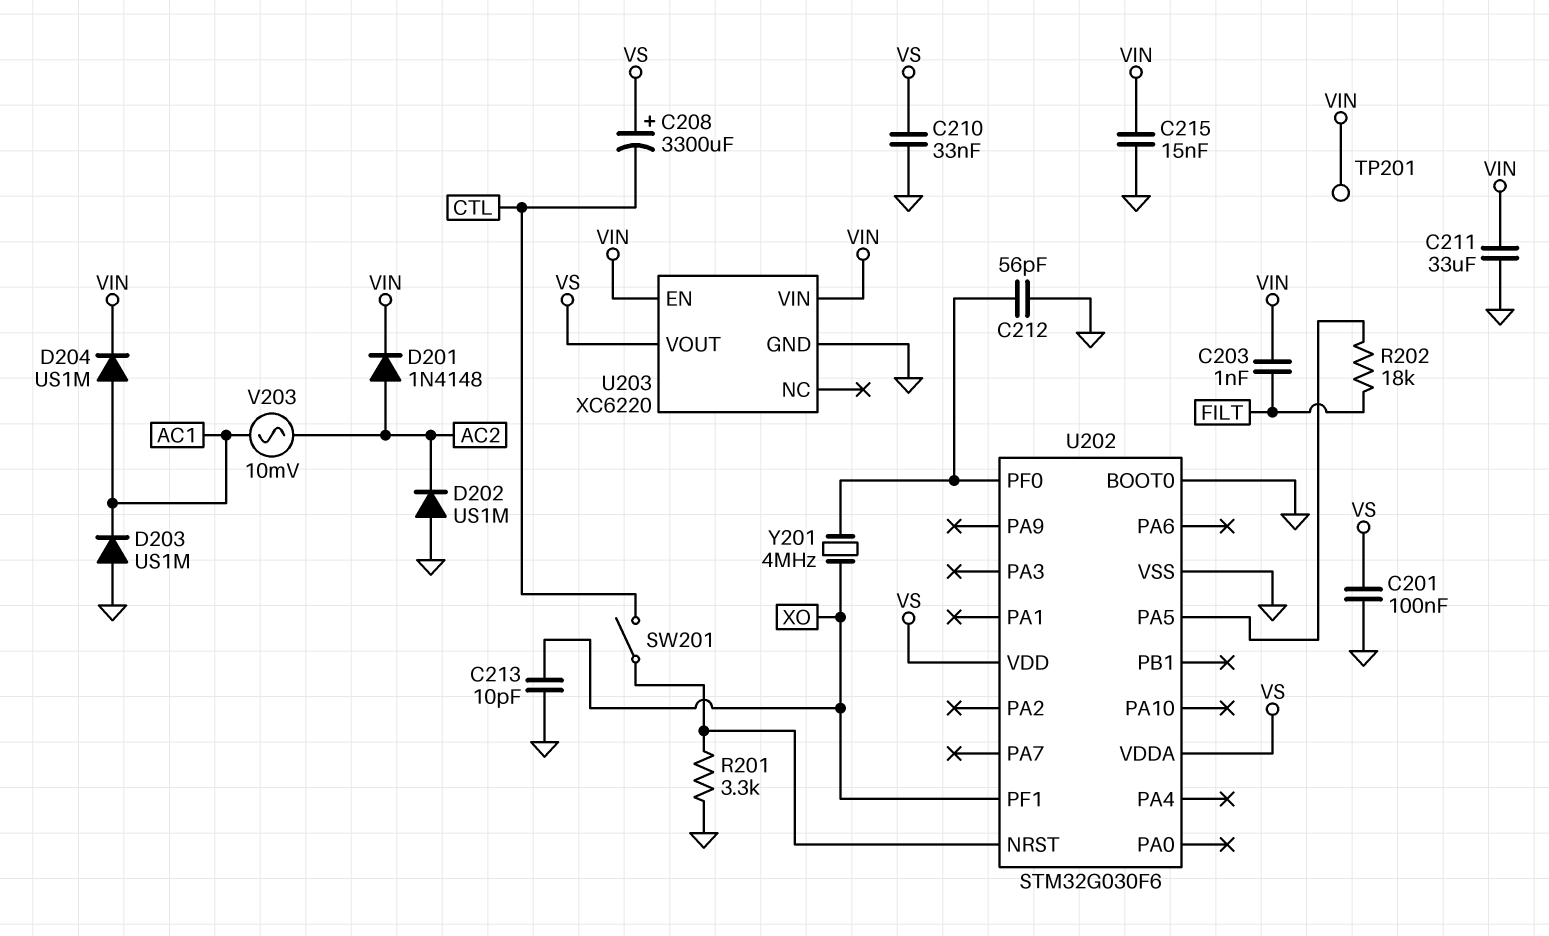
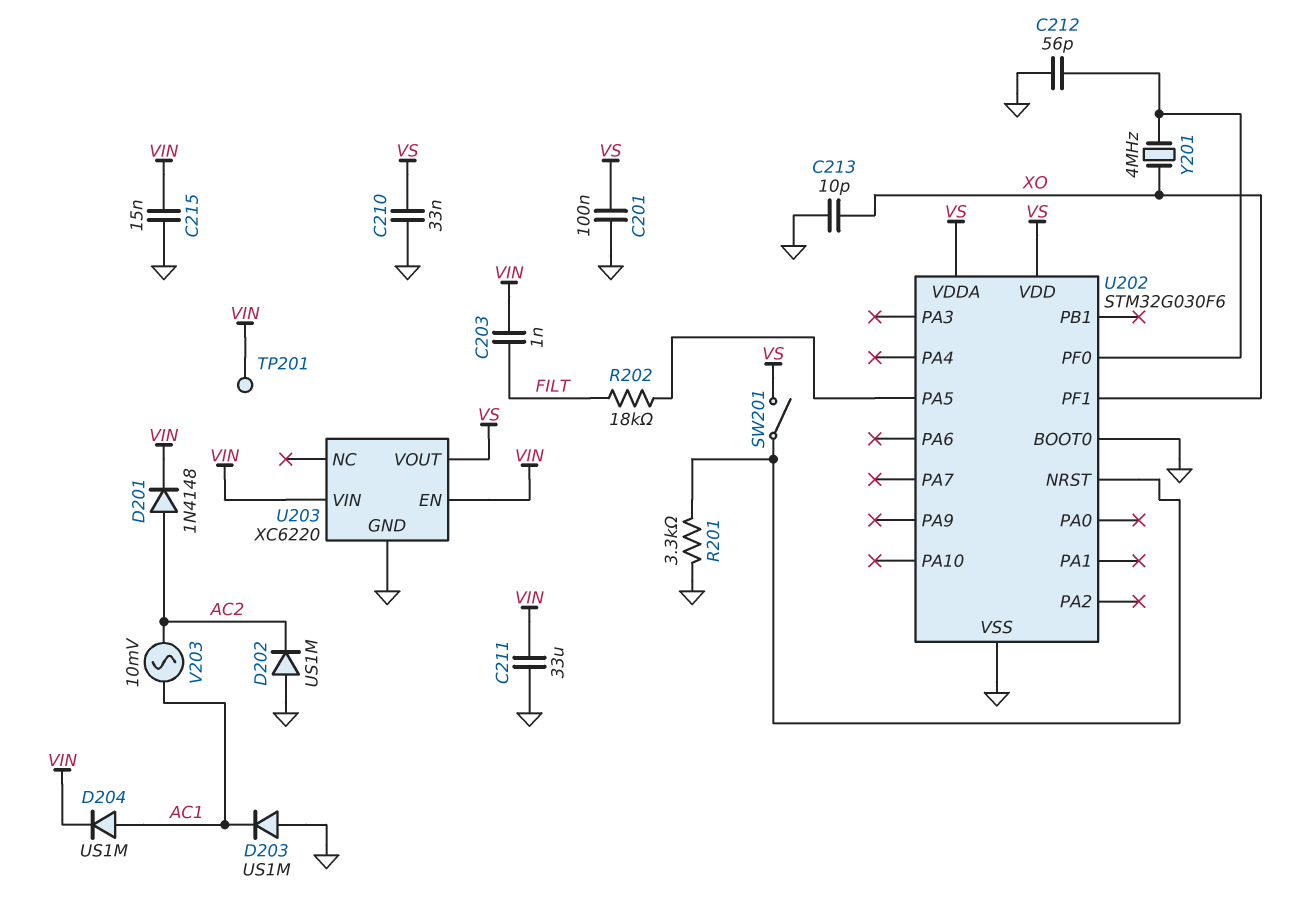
C208: 3300uF (plus VS, minus CTL) -> none
SW201: switch (CTL, U202/NRST) -> switch (U202/NRST, VS)

